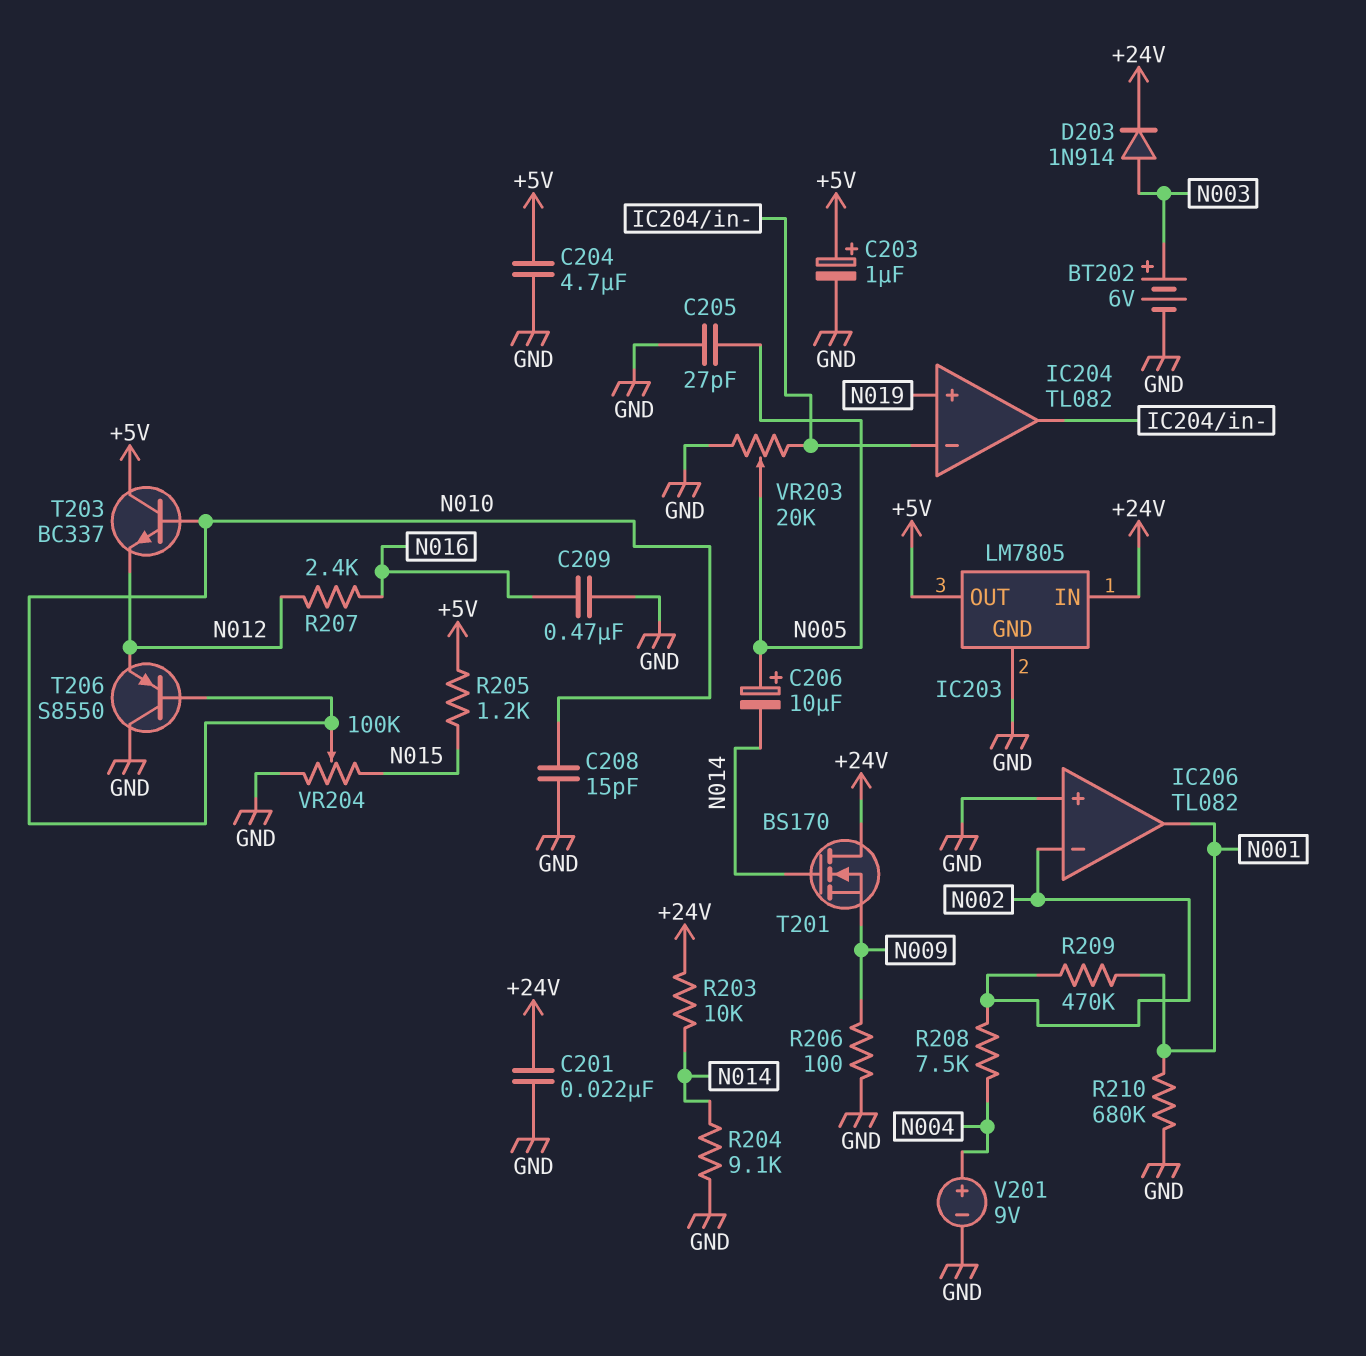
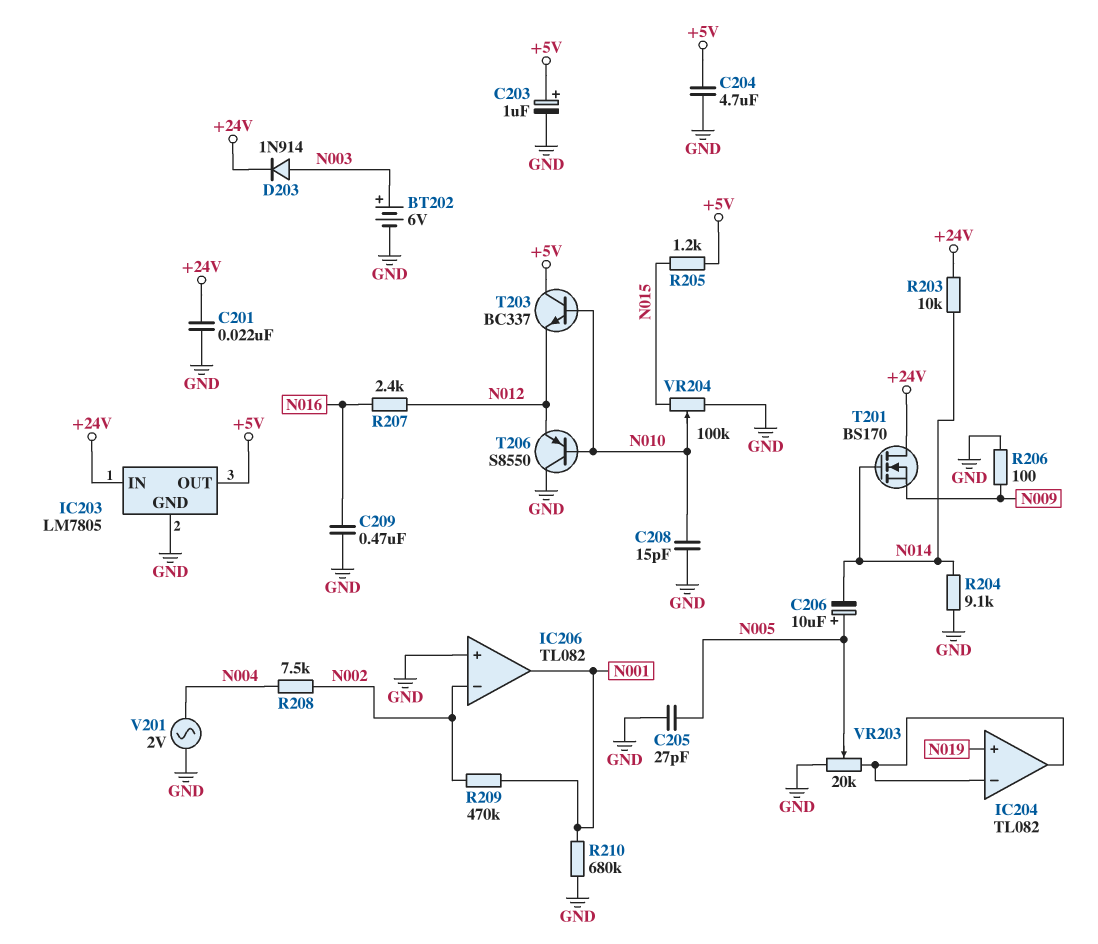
V201: 9V (plus N004, minus GND) -> AC 2V (GND, N004)

